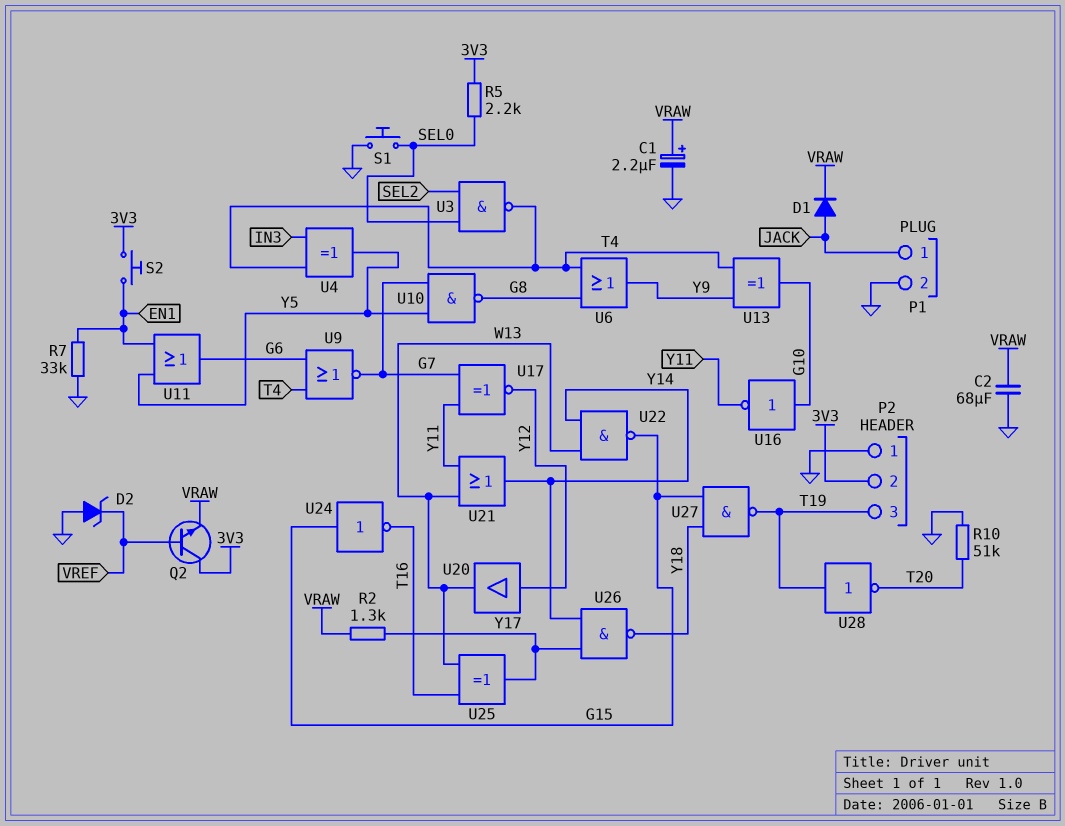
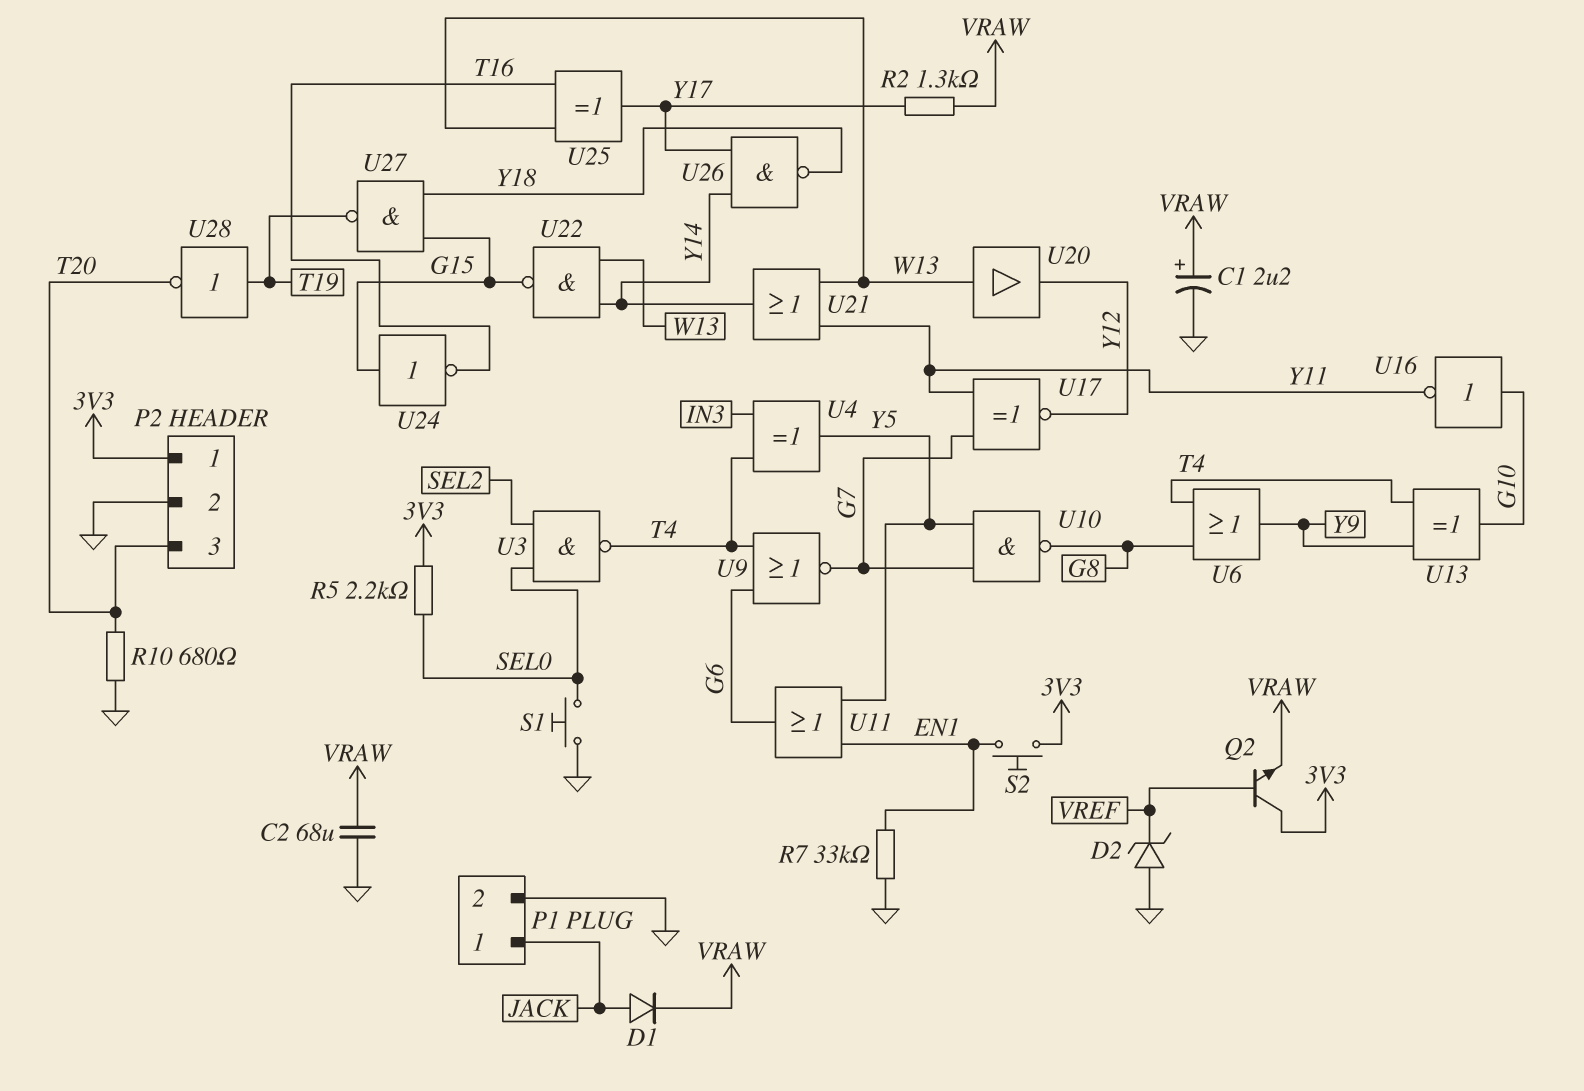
P2 pin 1: GND -> 3V3
P2 pin 2: 3V3 -> GND
P2 pin 3: T19 -> T20
R10: 51k (GND, T20) -> 680 (GND, T20)
U20: buffer (in Y12, out W13) -> buffer (in W13, out Y12)

